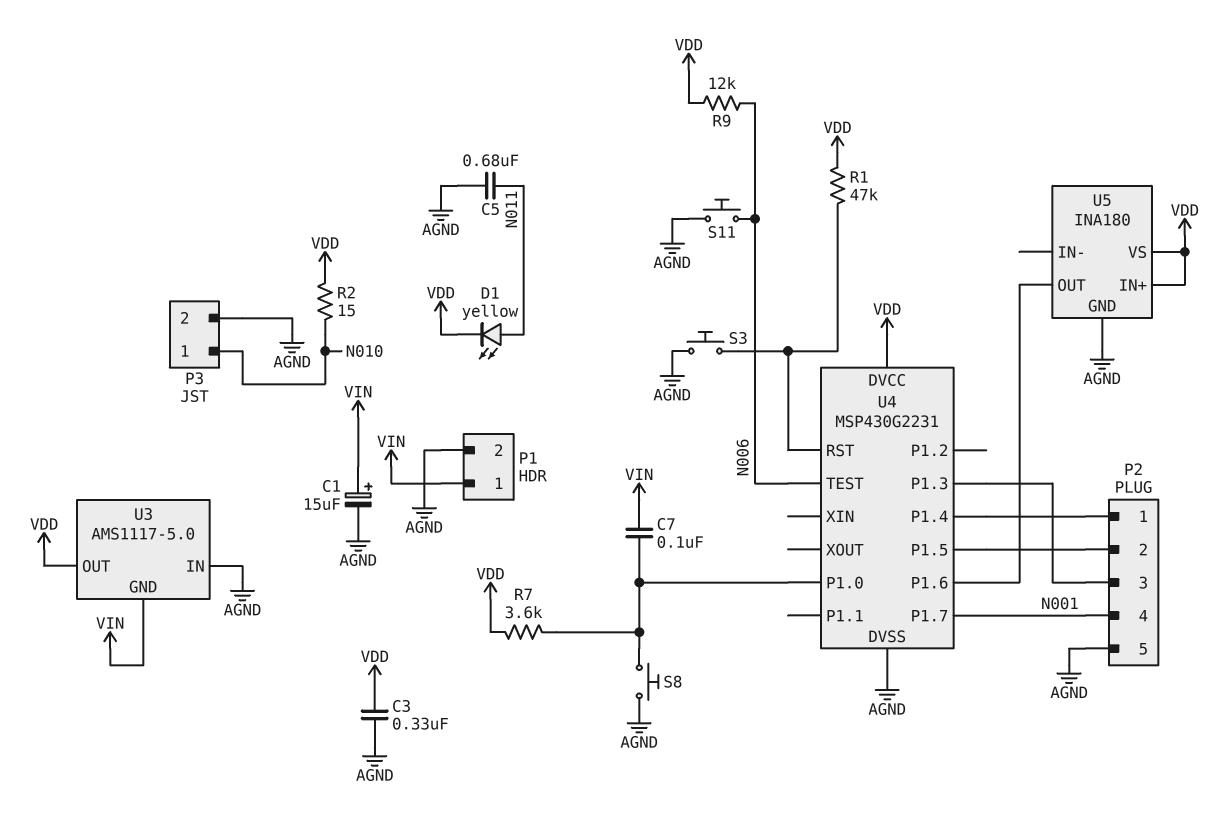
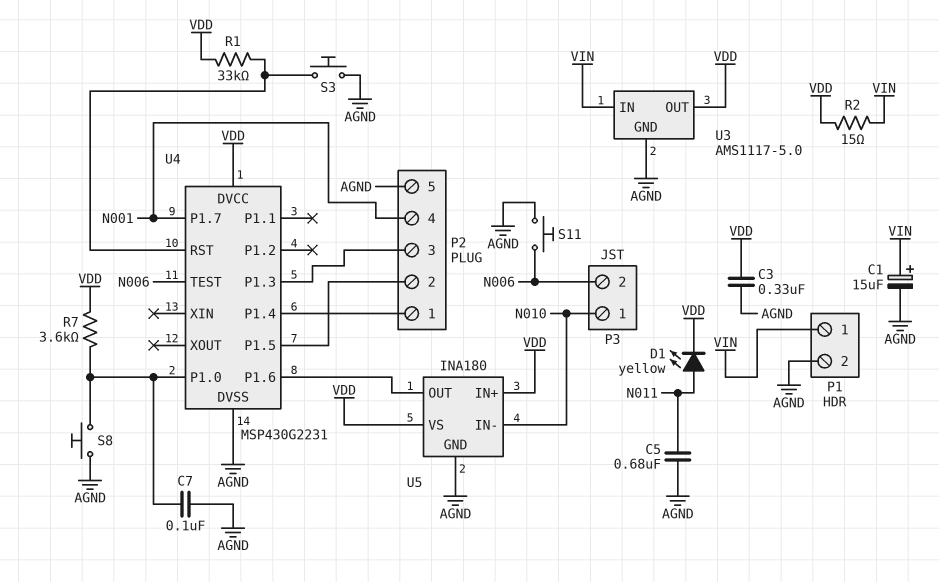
C7: 100nF (U4/P1.0, VIN) -> 100nF (AGND, U4/P1.0)
P3 pin 2: AGND -> N006
R1: 47k (U4/RST, VDD) -> 33k (U4/RST, VDD)
R2: 15 (N010, VDD) -> 15 (VDD, VIN)
R9: 12k (N006, VDD) -> none
U3 pin GND: VIN -> AGND
U3 pin IN: AGND -> VIN
U5 pin IN-: none -> N010

